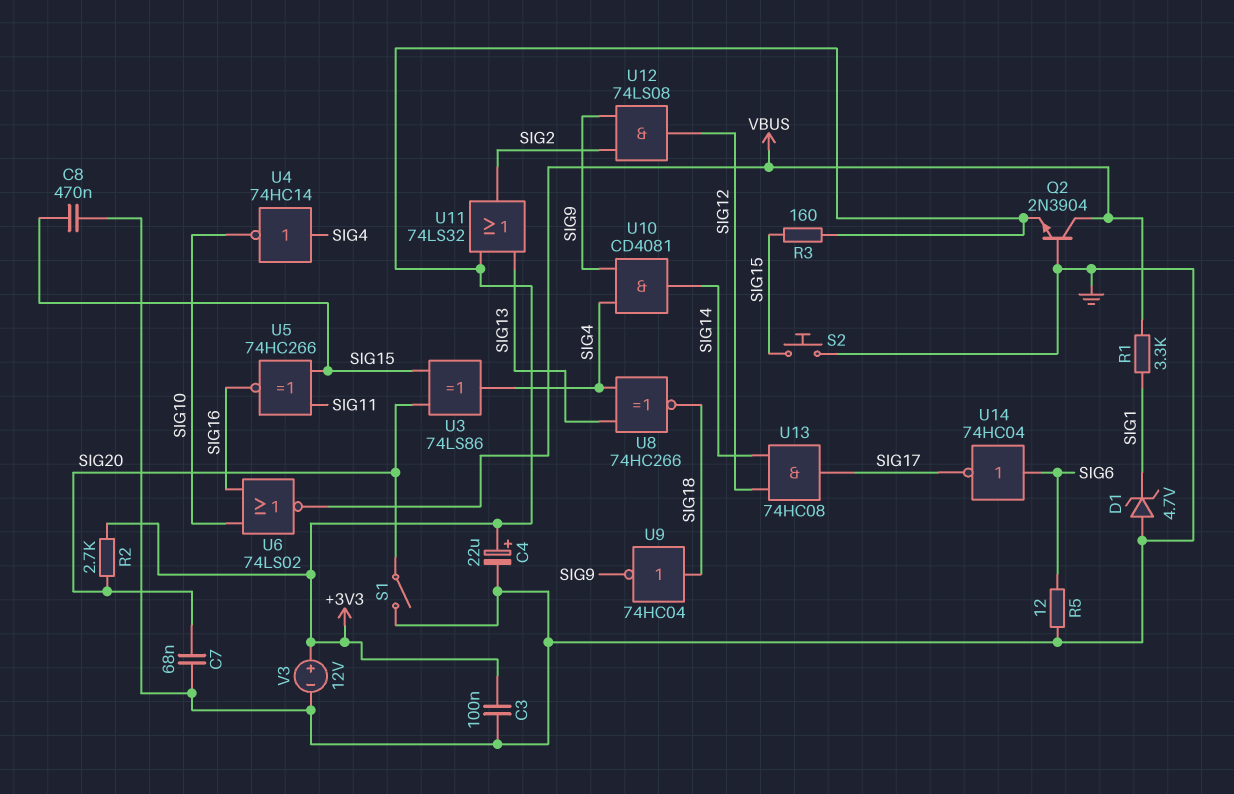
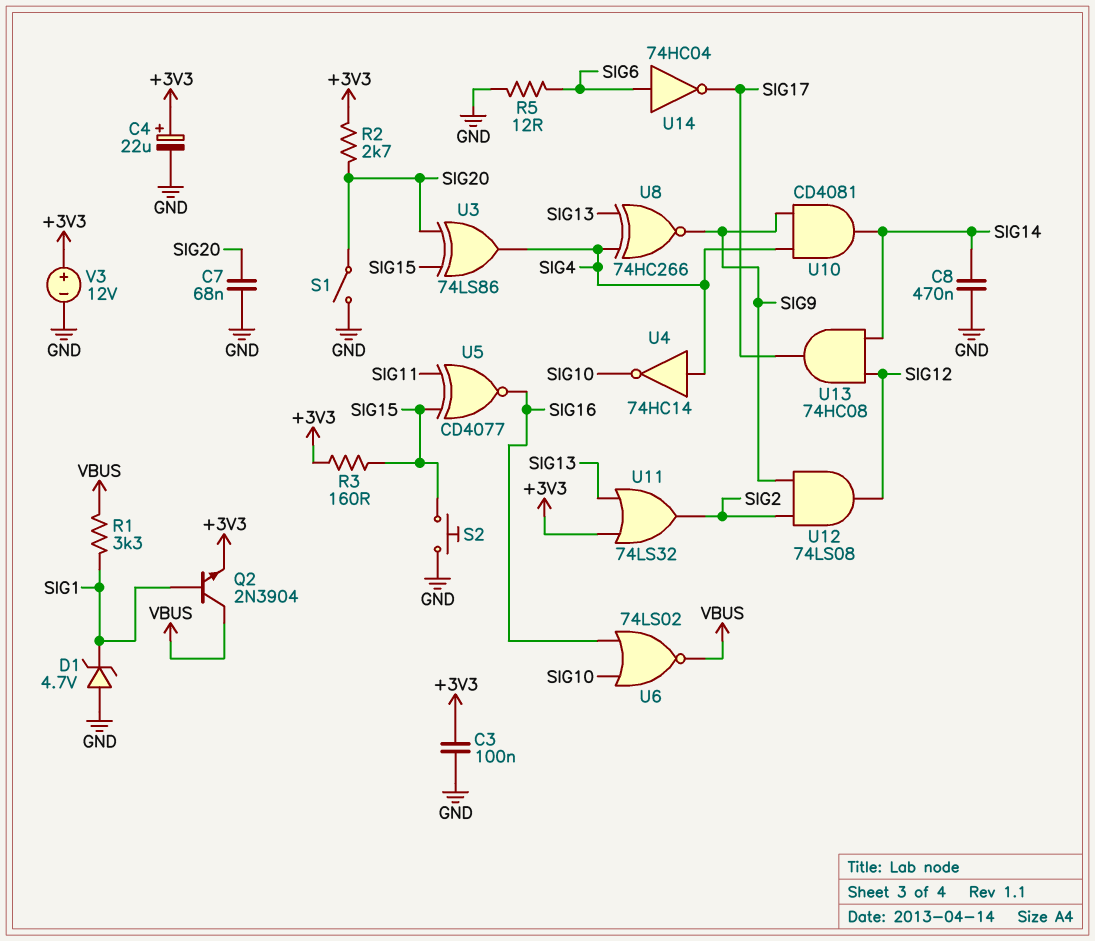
C8: 470nF (GND, SIG15) -> 470nF (GND, SIG14)
Q2: NPN 2N3904 (B GND, C VBUS, E +3V3) -> NPN 2N3904 (B SIG1, C VBUS, E +3V3)
U5: XNOR 74HC266 (in SIG11, in SIG15, out SIG16) -> XNOR CD4077 (in SIG11, in SIG15, out SIG16)
U8: XNOR 74HC266 (in SIG4, in SIG13, out SIG18) -> XNOR 74HC266 (in SIG4, in SIG13, out SIG9)
U9: NOT 74HC04 (in SIG18, out SIG9) -> none

